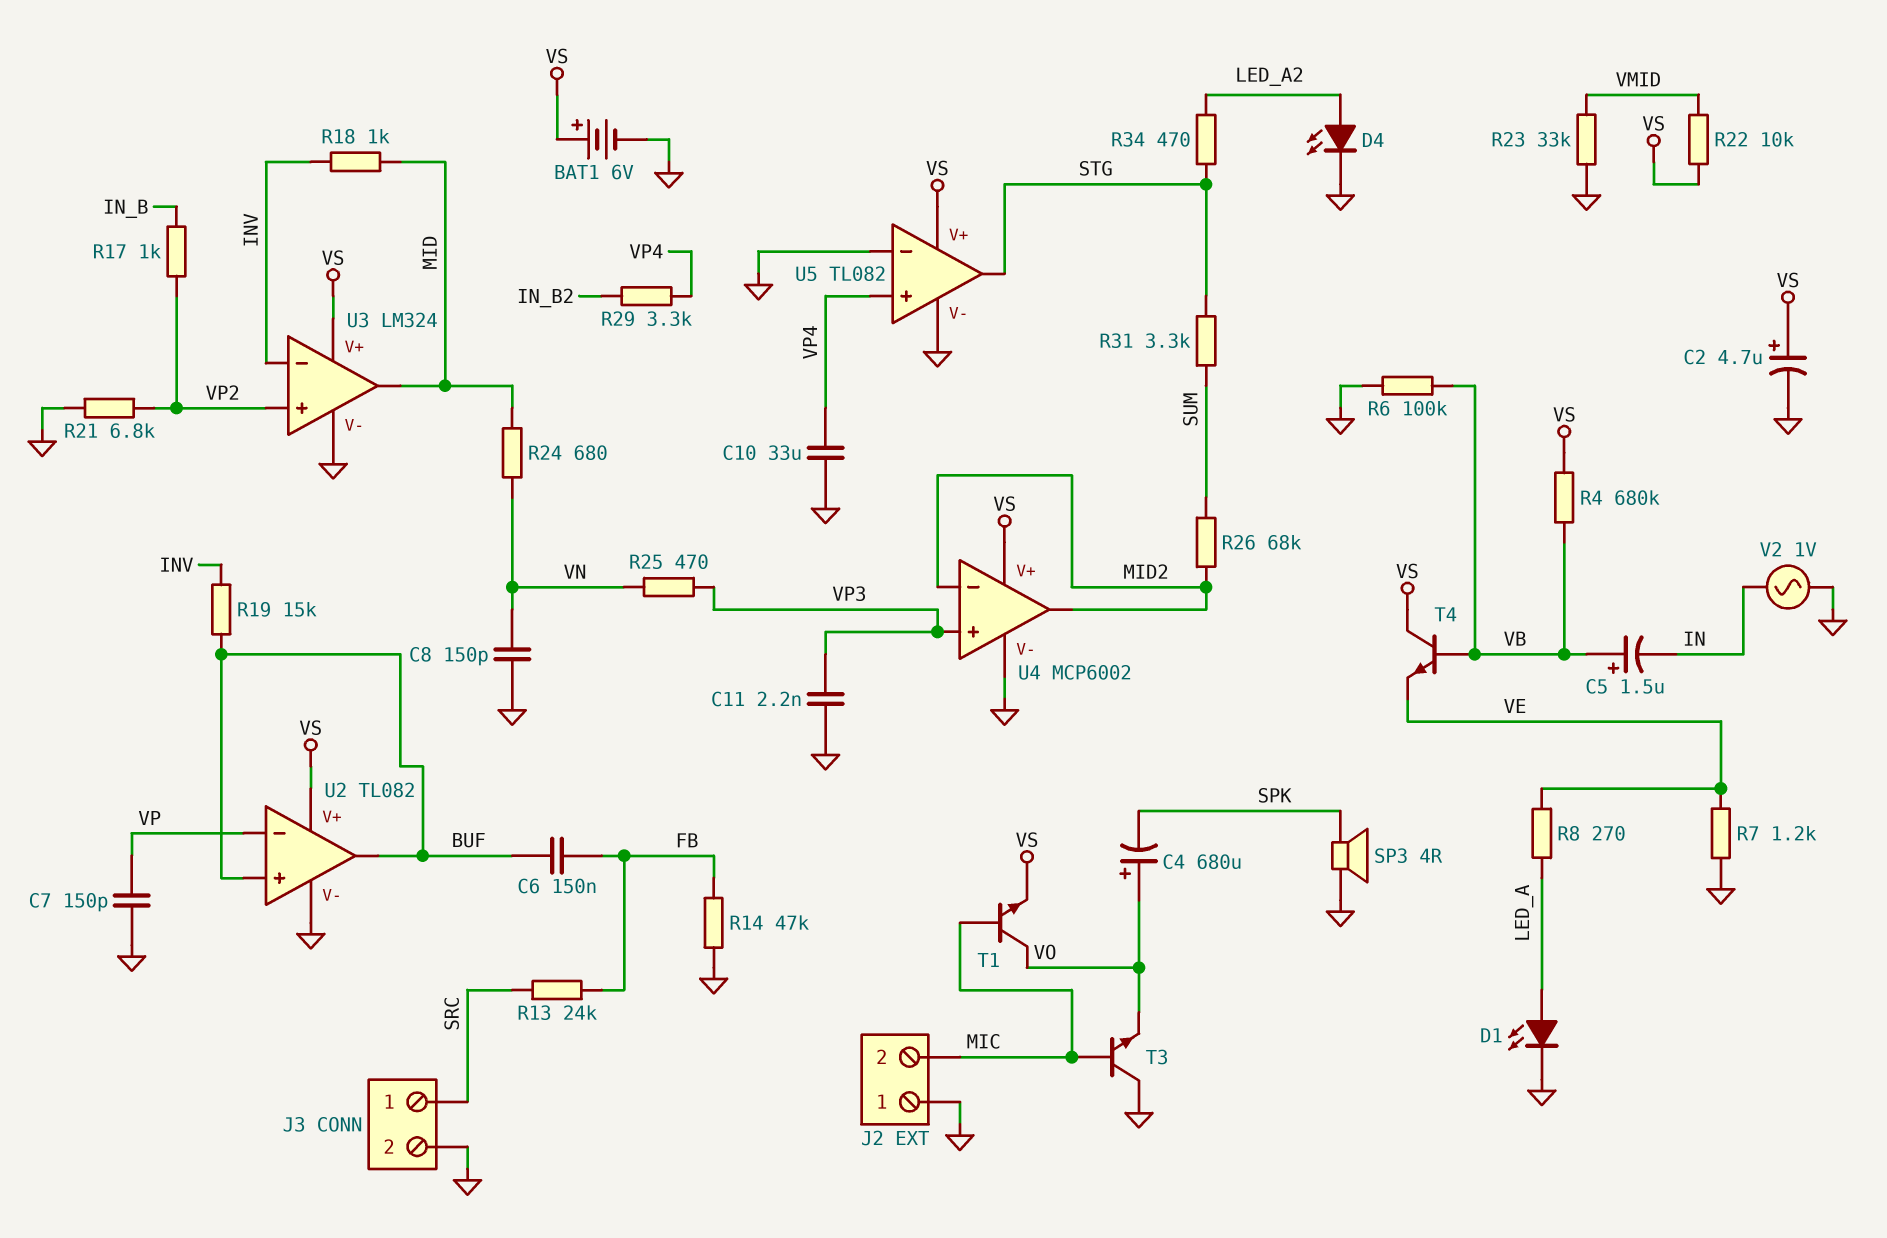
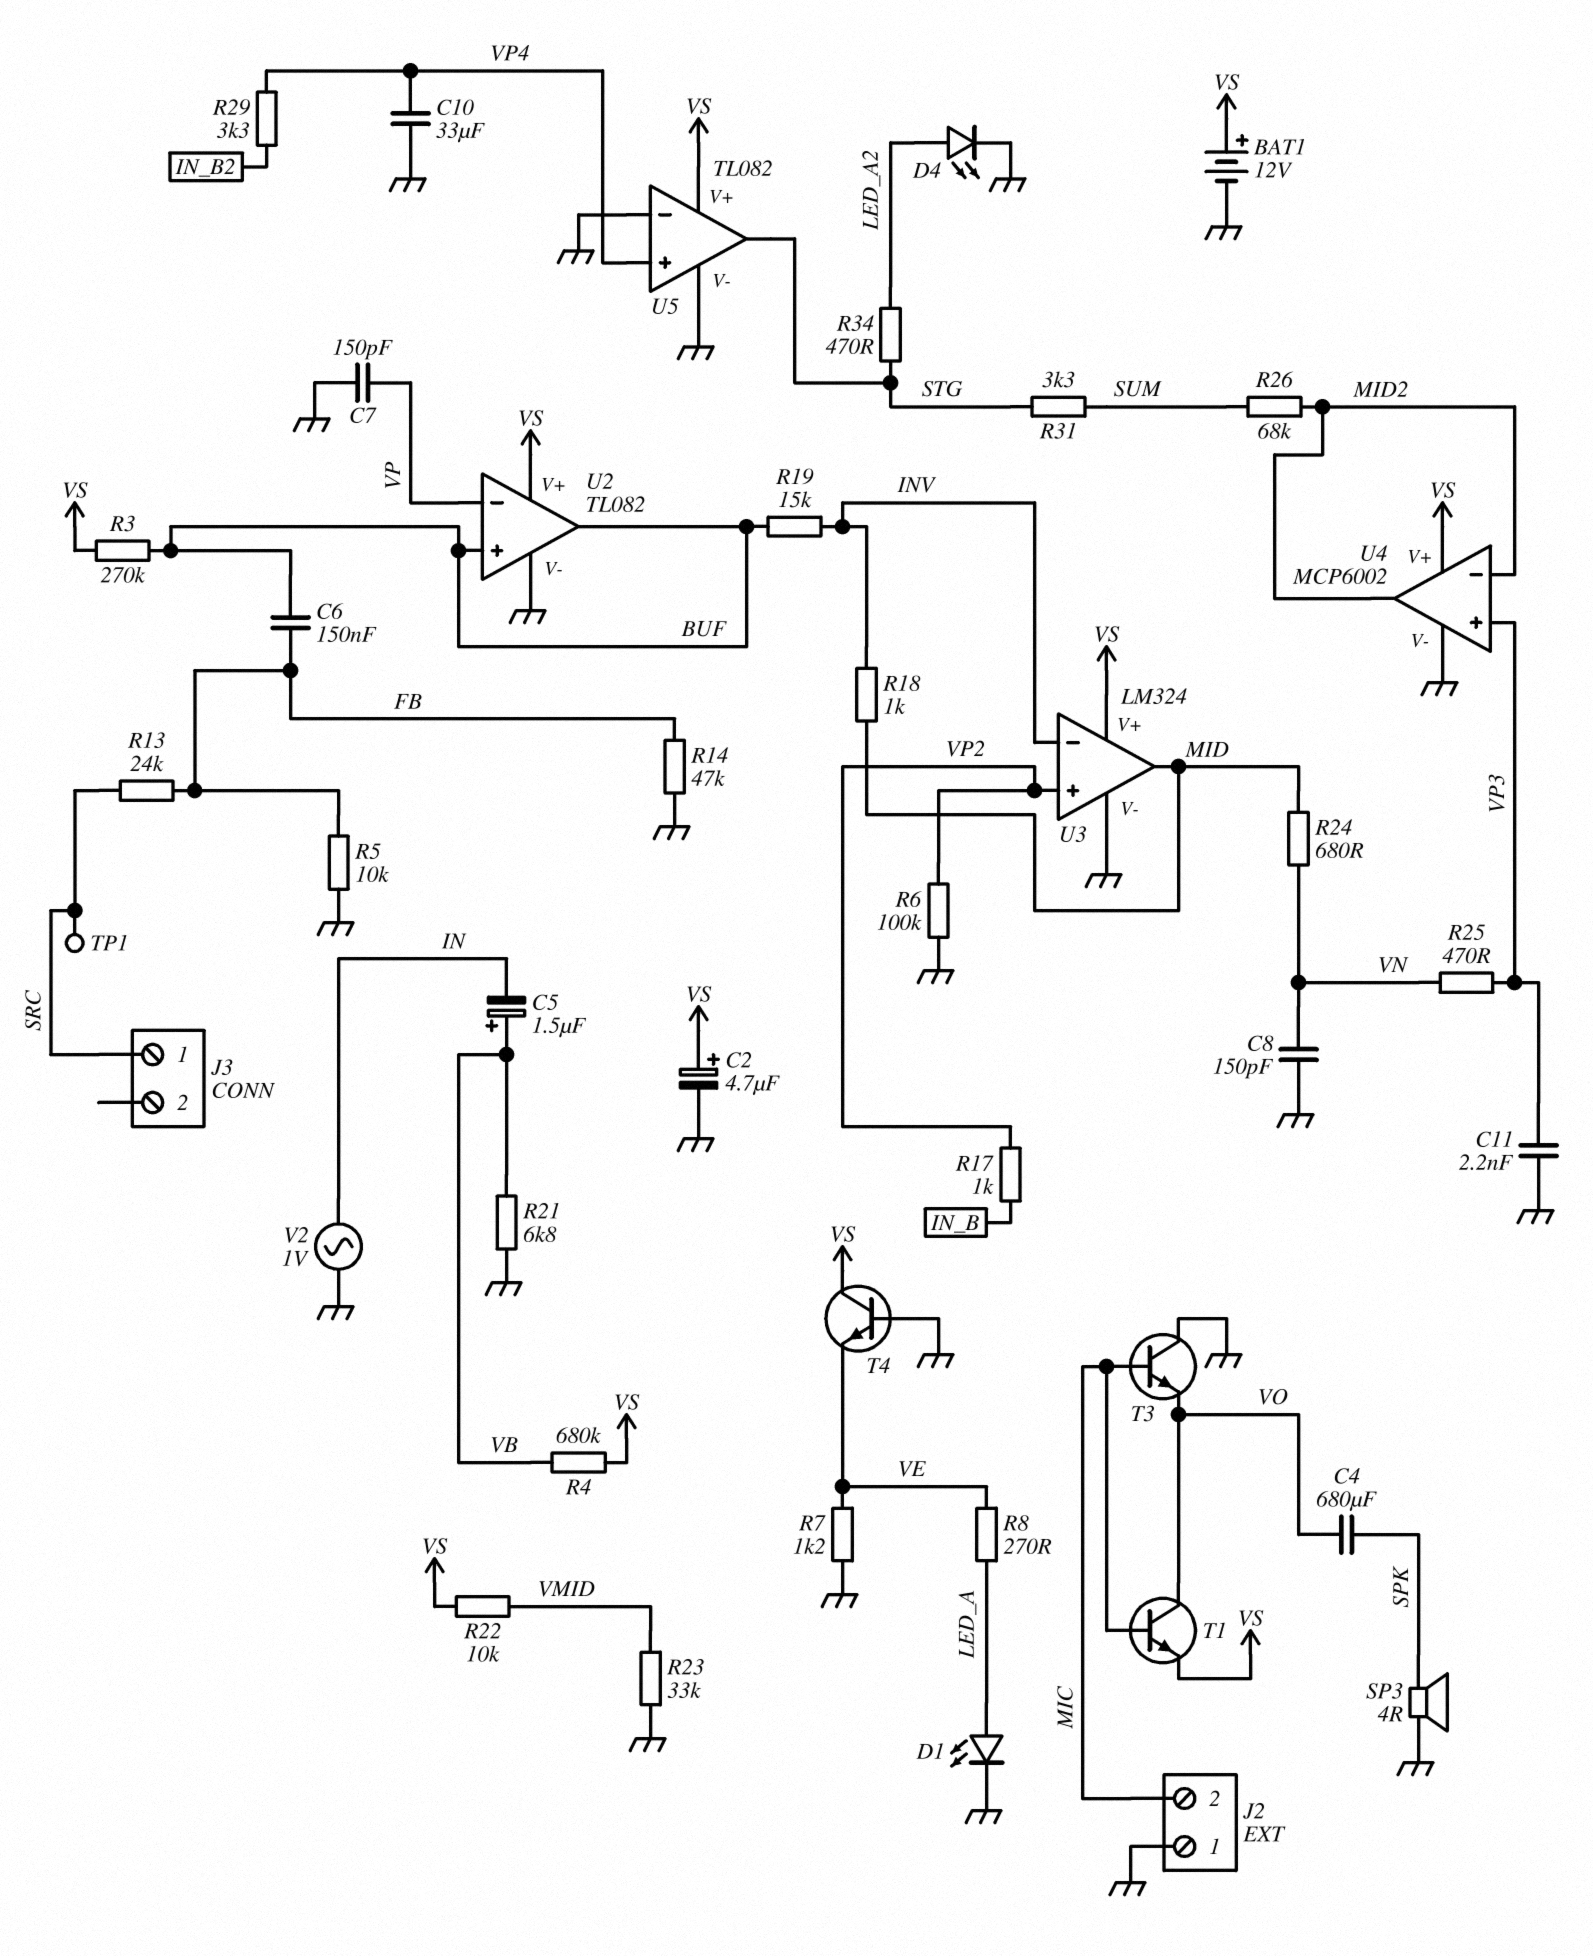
BAT1: 6V (plus VS, minus GND) -> 12V (plus VS, minus GND)
C4: 680uF (plus VO, minus SPK) -> 680uF (SPK, VO)
J3 pin 2: GND -> none
R3: none -> 270k (BUF, VS)
R5: none -> 10k (FB, GND)
R6: 100k (GND, VB) -> 100k (GND, VP2)
R21: 6.8k (GND, VP2) -> 6.8k (GND, VB)
T4: NPN (B VB, C VS, E VE) -> NPN (B GND, C VS, E VE)
TP1: none -> test point (SRC)

